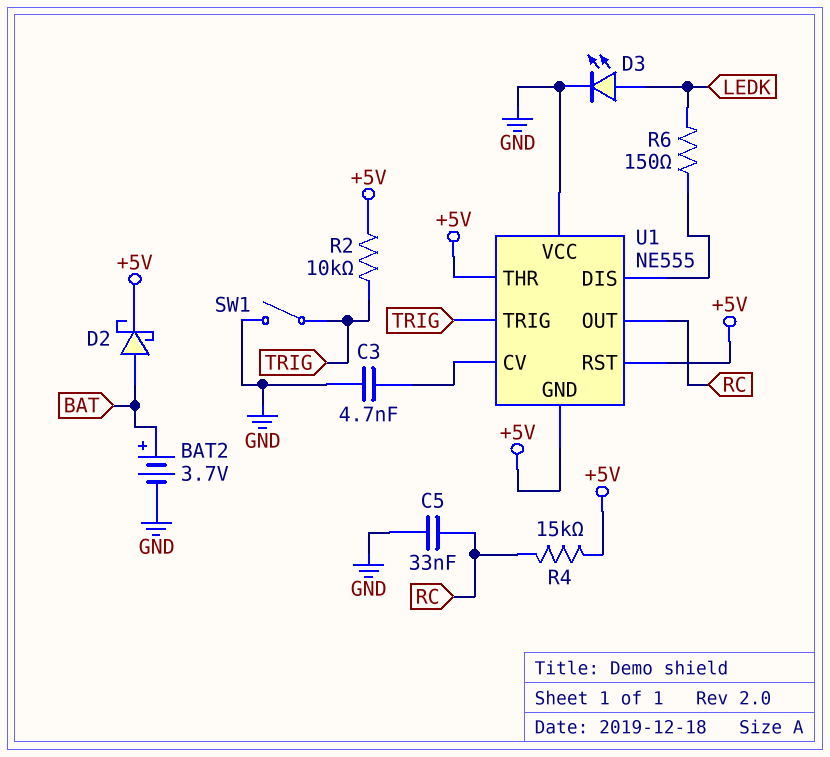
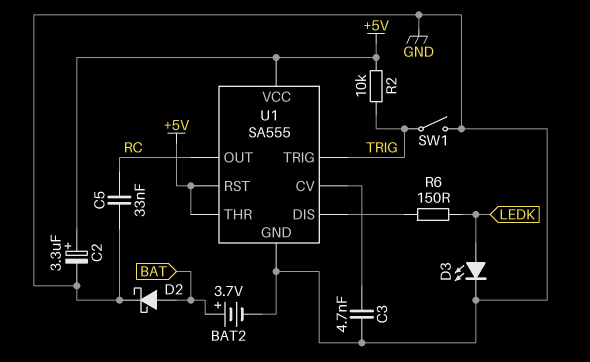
C2: none -> 3.3uF (plus +5V, minus GND)
D2: schottky (A BAT, K +5V) -> schottky (A BAT, K GND)
R4: 15k (+5V, RC) -> none
U1: NE555 -> SA555
U1 pin GND: +5V -> GND
U1 pin VCC: GND -> +5V

